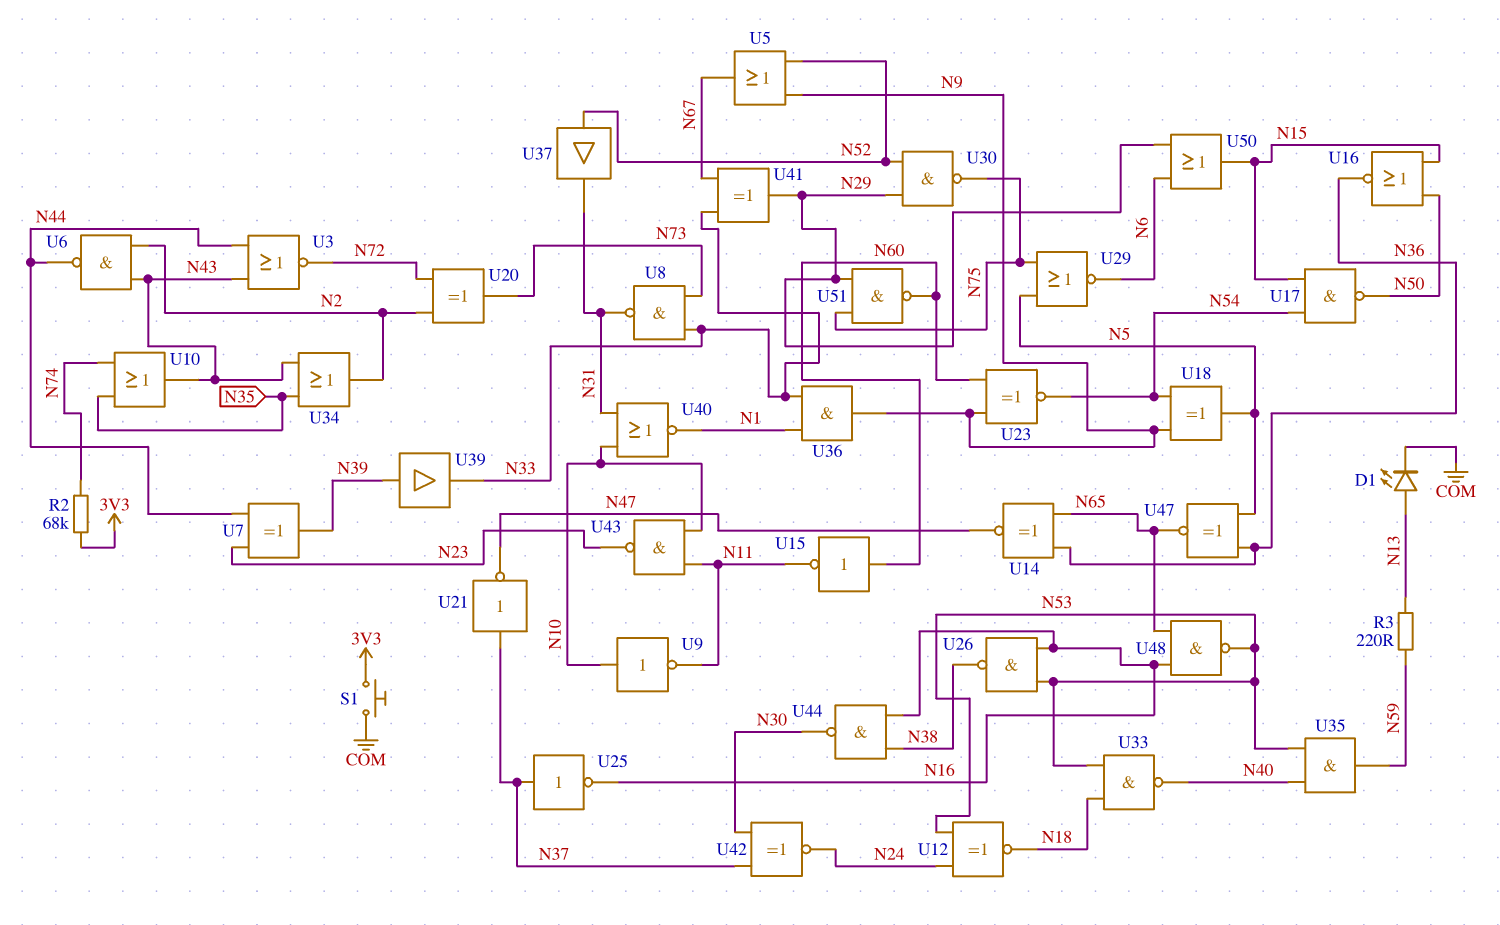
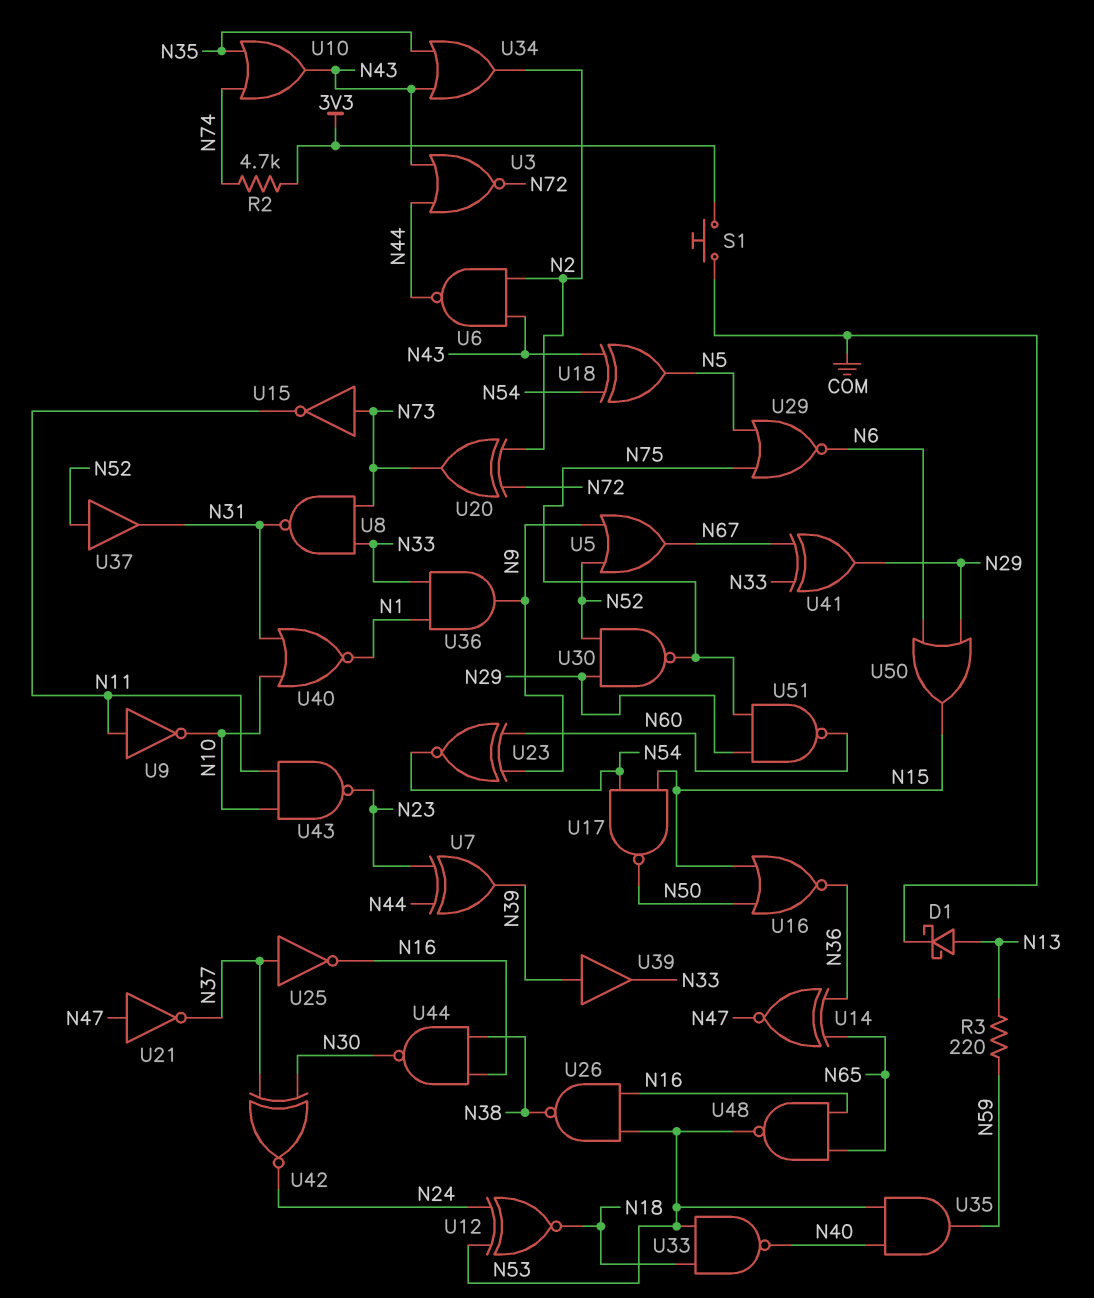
D1: LED (A N13, K COM) -> schottky (A N13, K COM)
R2: 68k (3V3, N74) -> 4.7k (3V3, N74)
U9: NOT (in N10, out N11) -> NOT (in N11, out N10)
U15: NOT (in N60, out N11) -> NOT (in N73, out N11)
U18: XOR (in N9, in N54, out N5) -> XOR (in N43, in N54, out N5)
U21: NOT (in N37, out N47) -> NOT (in N47, out N37)
U47: XNOR (in N5, in N36, out N65) -> none

